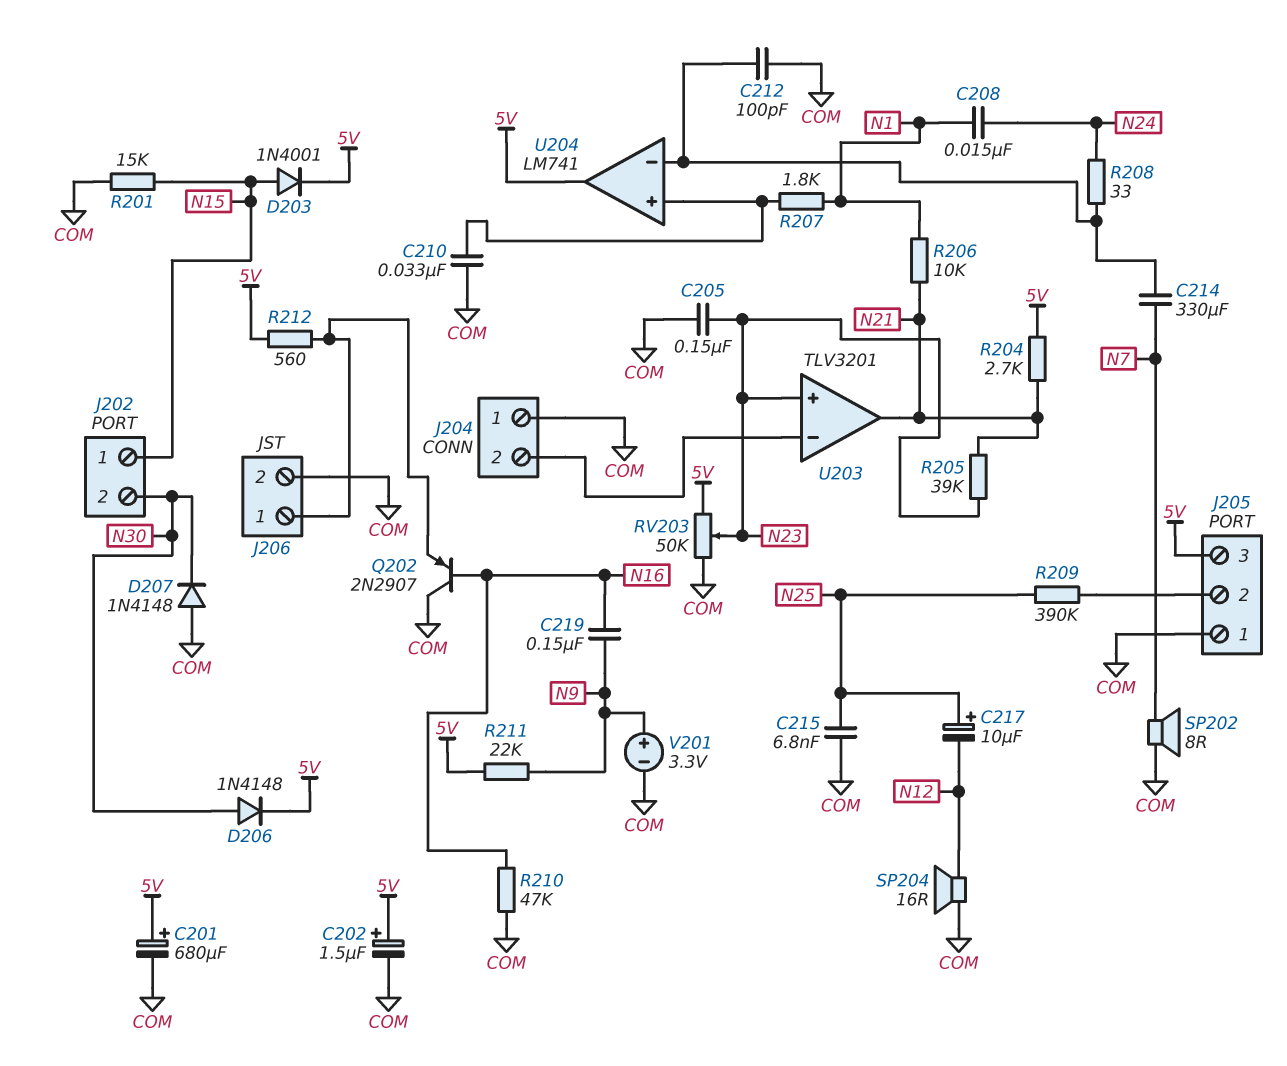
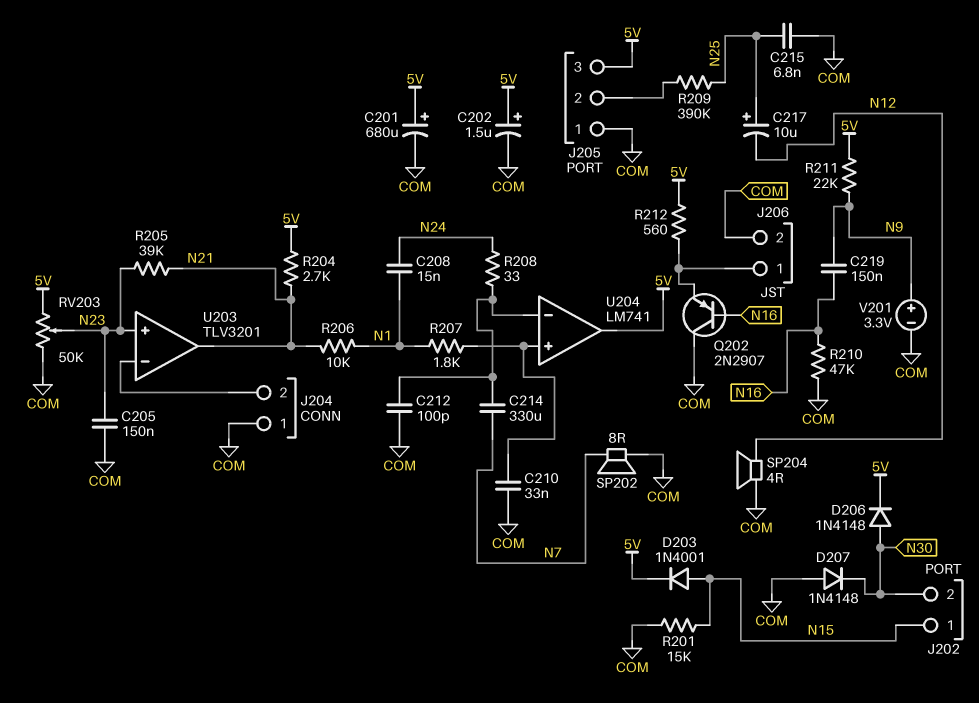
SP204: speaker 16R (COM, N12) -> speaker 4R (COM, N12)

